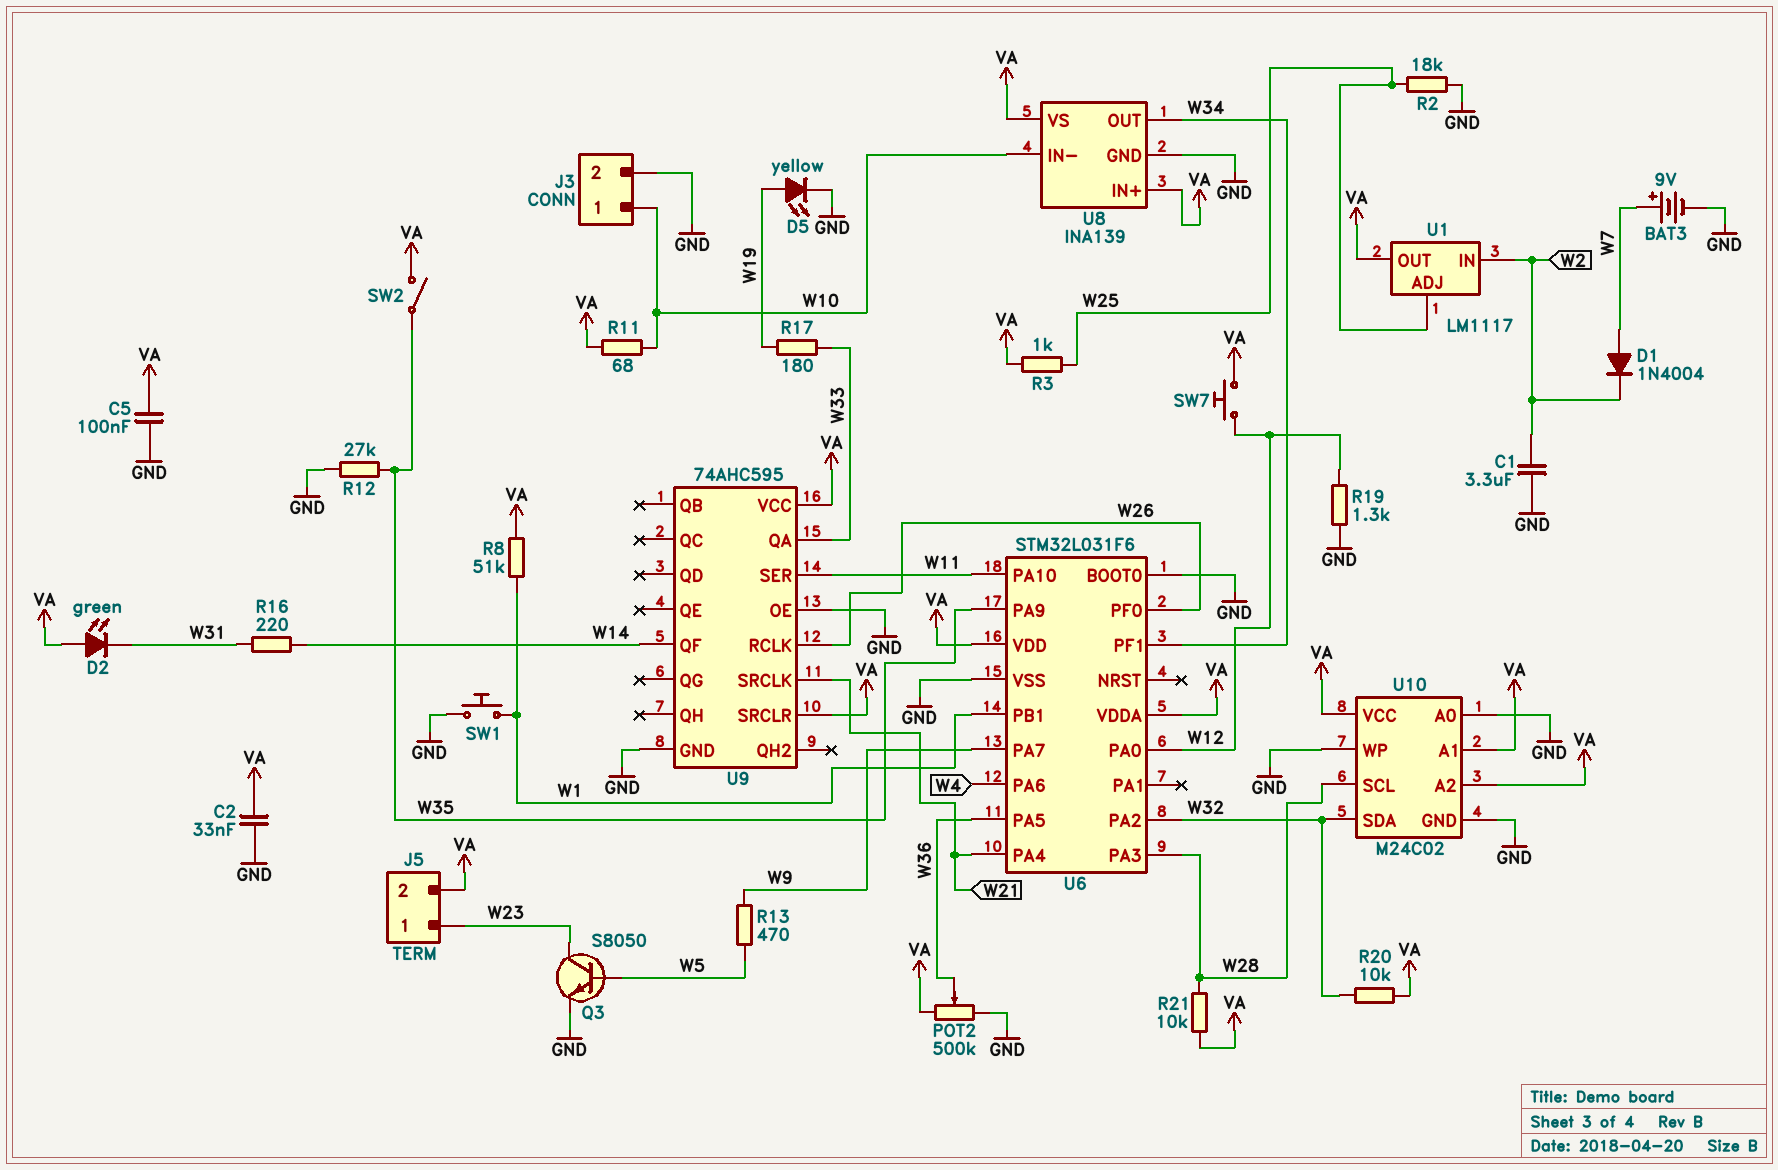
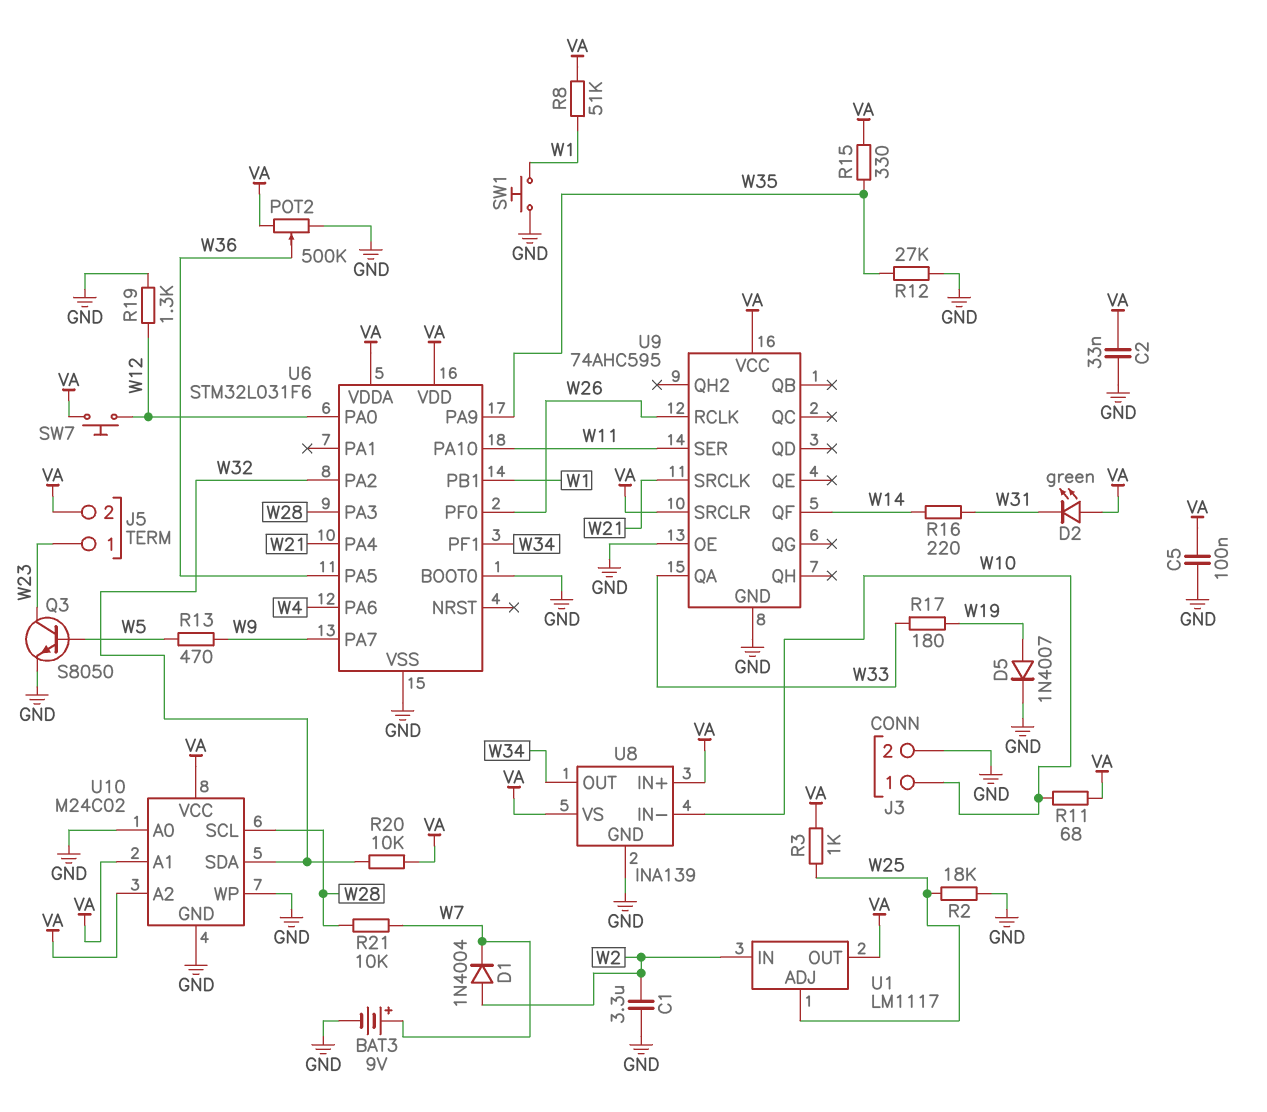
D1: diode 1N4004 (A W7, K W2) -> diode 1N4004 (A W2, K W7)
D5: LED yellow (A W19, K GND) -> diode 1N4007 (A W19, K GND)
R15: none -> 330 (VA, W35)
R21: 10k (VA, W28) -> 10k (W7, W28)
SW2: switch (VA, W35) -> none

